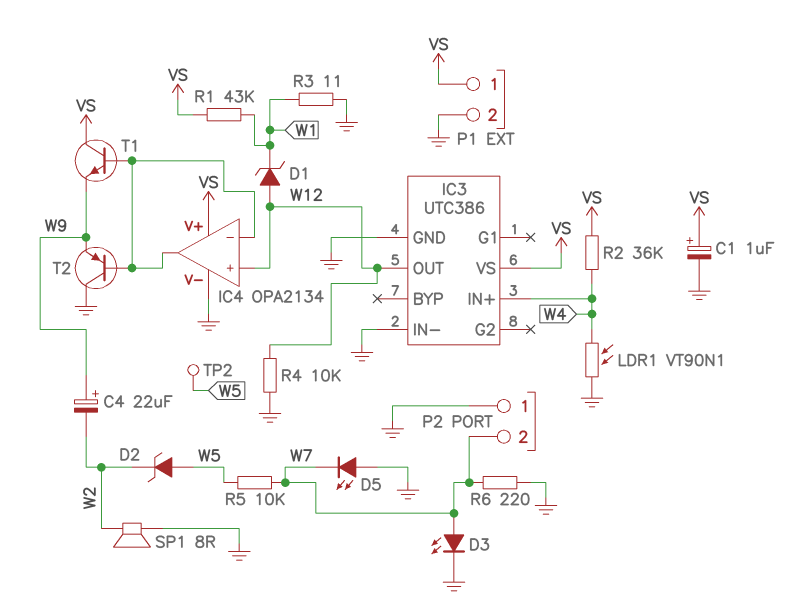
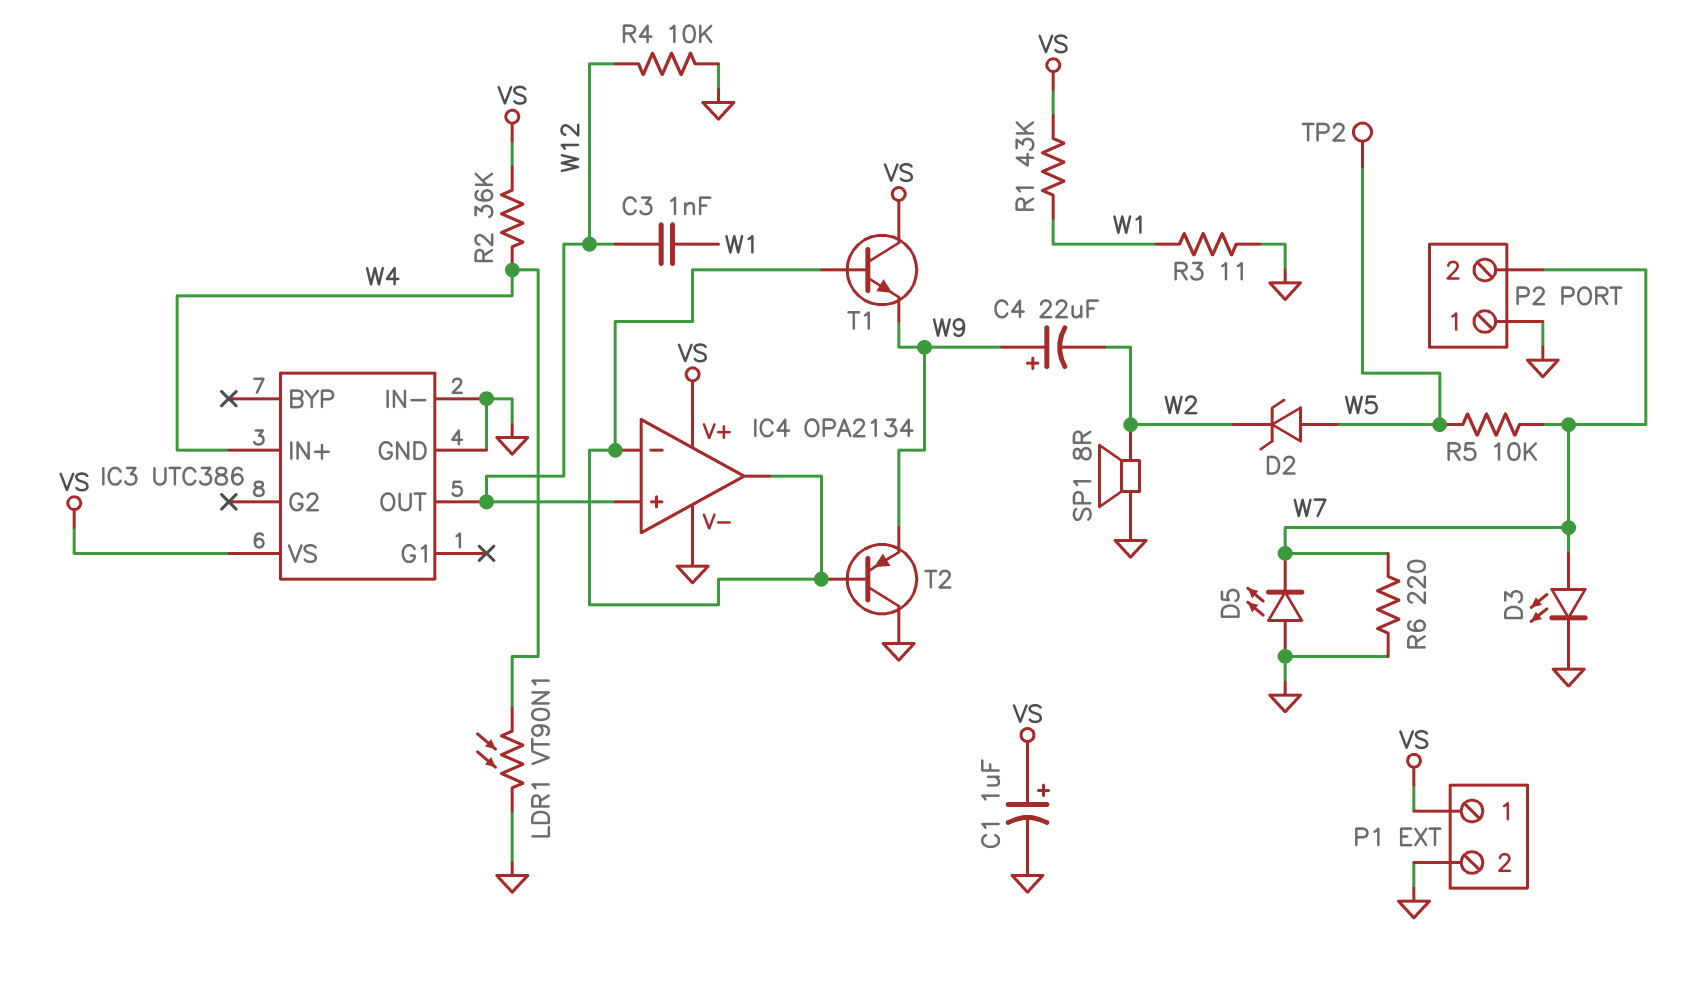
C3: none -> 1nF (W1, W12)
D1: zener (A W12, K W1) -> none

